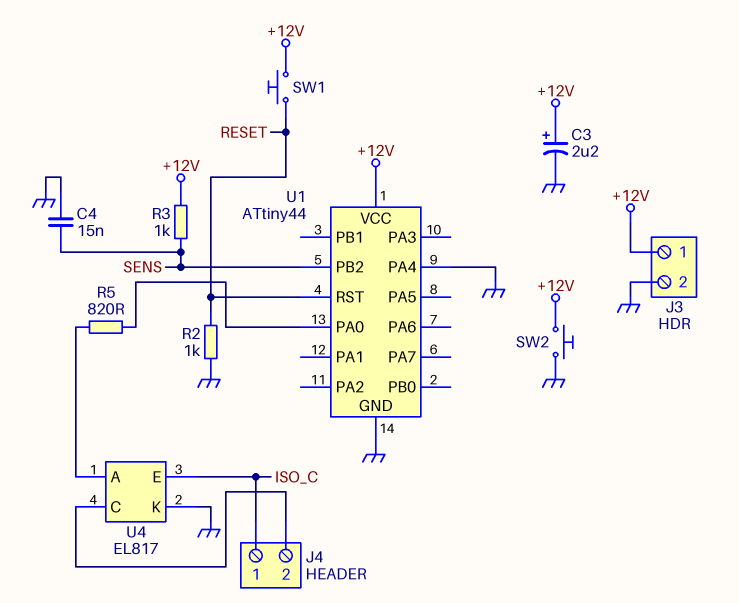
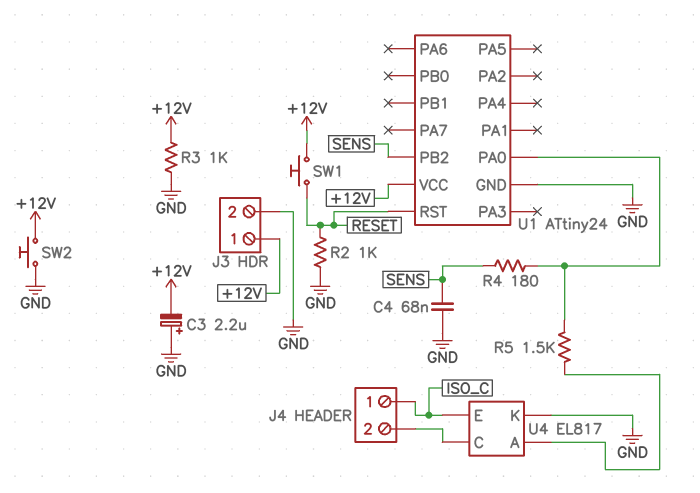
C3: 2.2uF (plus +12V, minus GND) -> 2.2uF (plus GND, minus +12V)
C4: 15nF (GND, SENS) -> 68nF (GND, SENS)
R3: 1k (+12V, SENS) -> 1k (+12V, GND)
R4: none -> 180 (SENS, U1/PA0)
R5: 820 (U1/PA0, U4/A) -> 1.5k (U1/PA0, U4/A)
U1: ATtiny44 -> ATtiny24
U1 pin PA4: GND -> none

